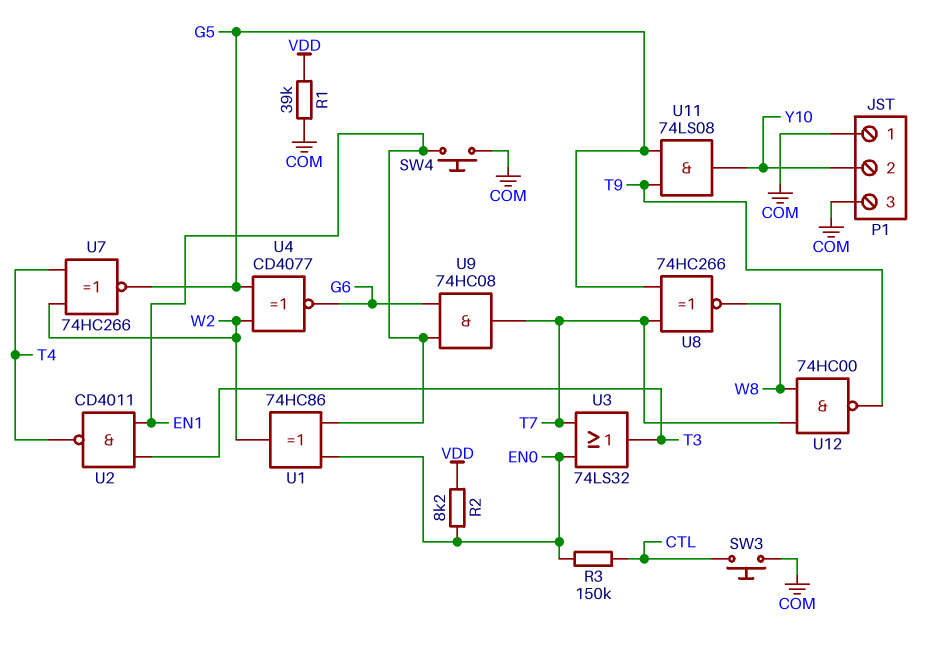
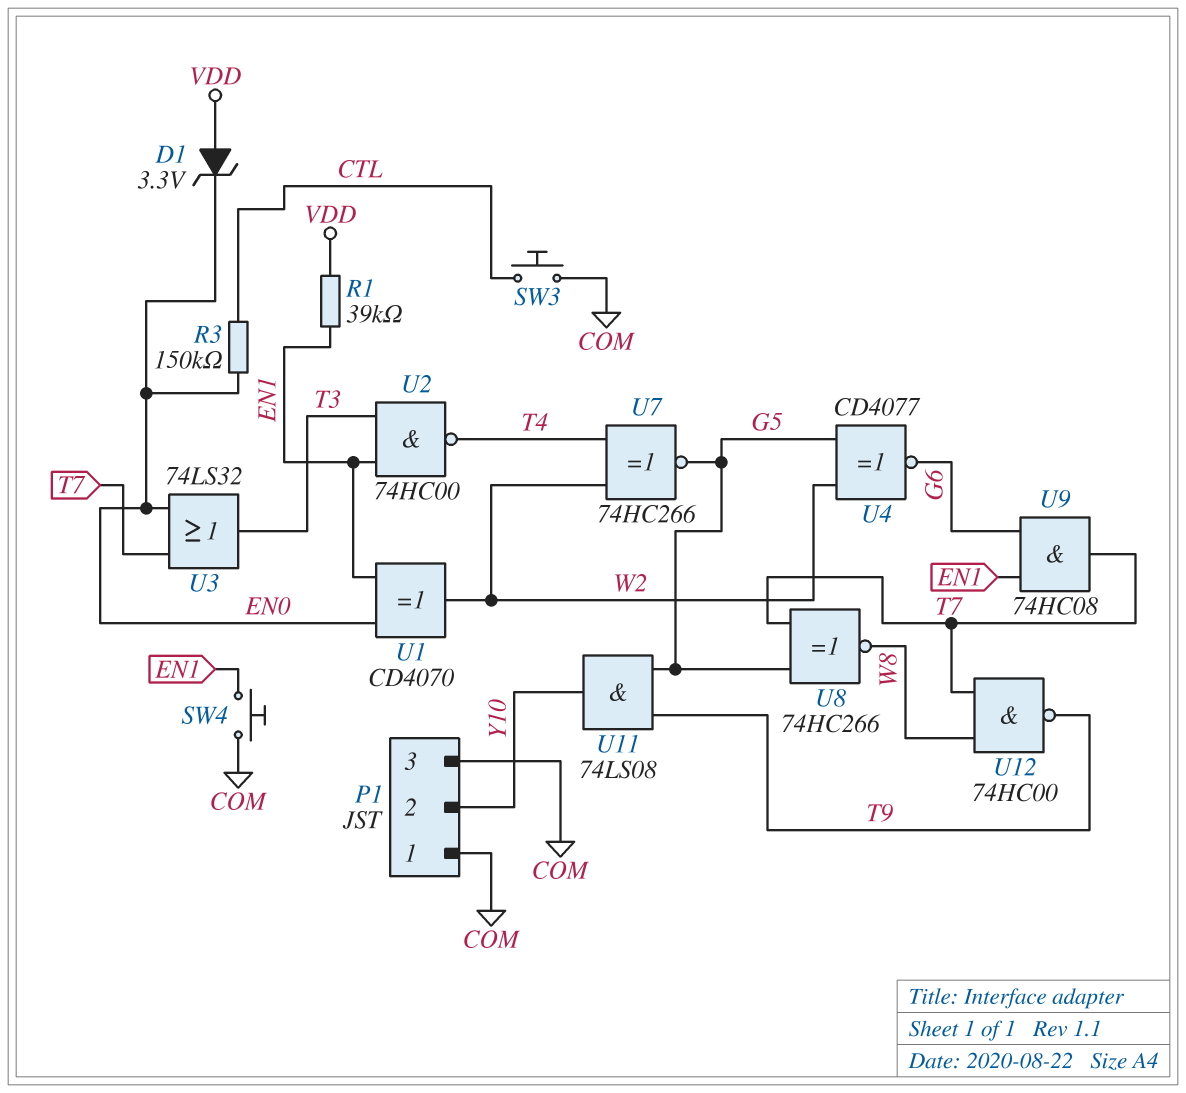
D1: none -> zener 3.3V (A VDD, K EN0)
R1: 39k (COM, VDD) -> 39k (EN1, VDD)
R2: 8.2k (EN0, VDD) -> none
U1: XOR 74HC86 (in EN0, in EN1, out W2) -> XOR CD4070 (in EN0, in EN1, out W2)
U2: NAND CD4011 (in EN1, in T3, out T4) -> NAND 74HC00 (in EN1, in T3, out T4)

